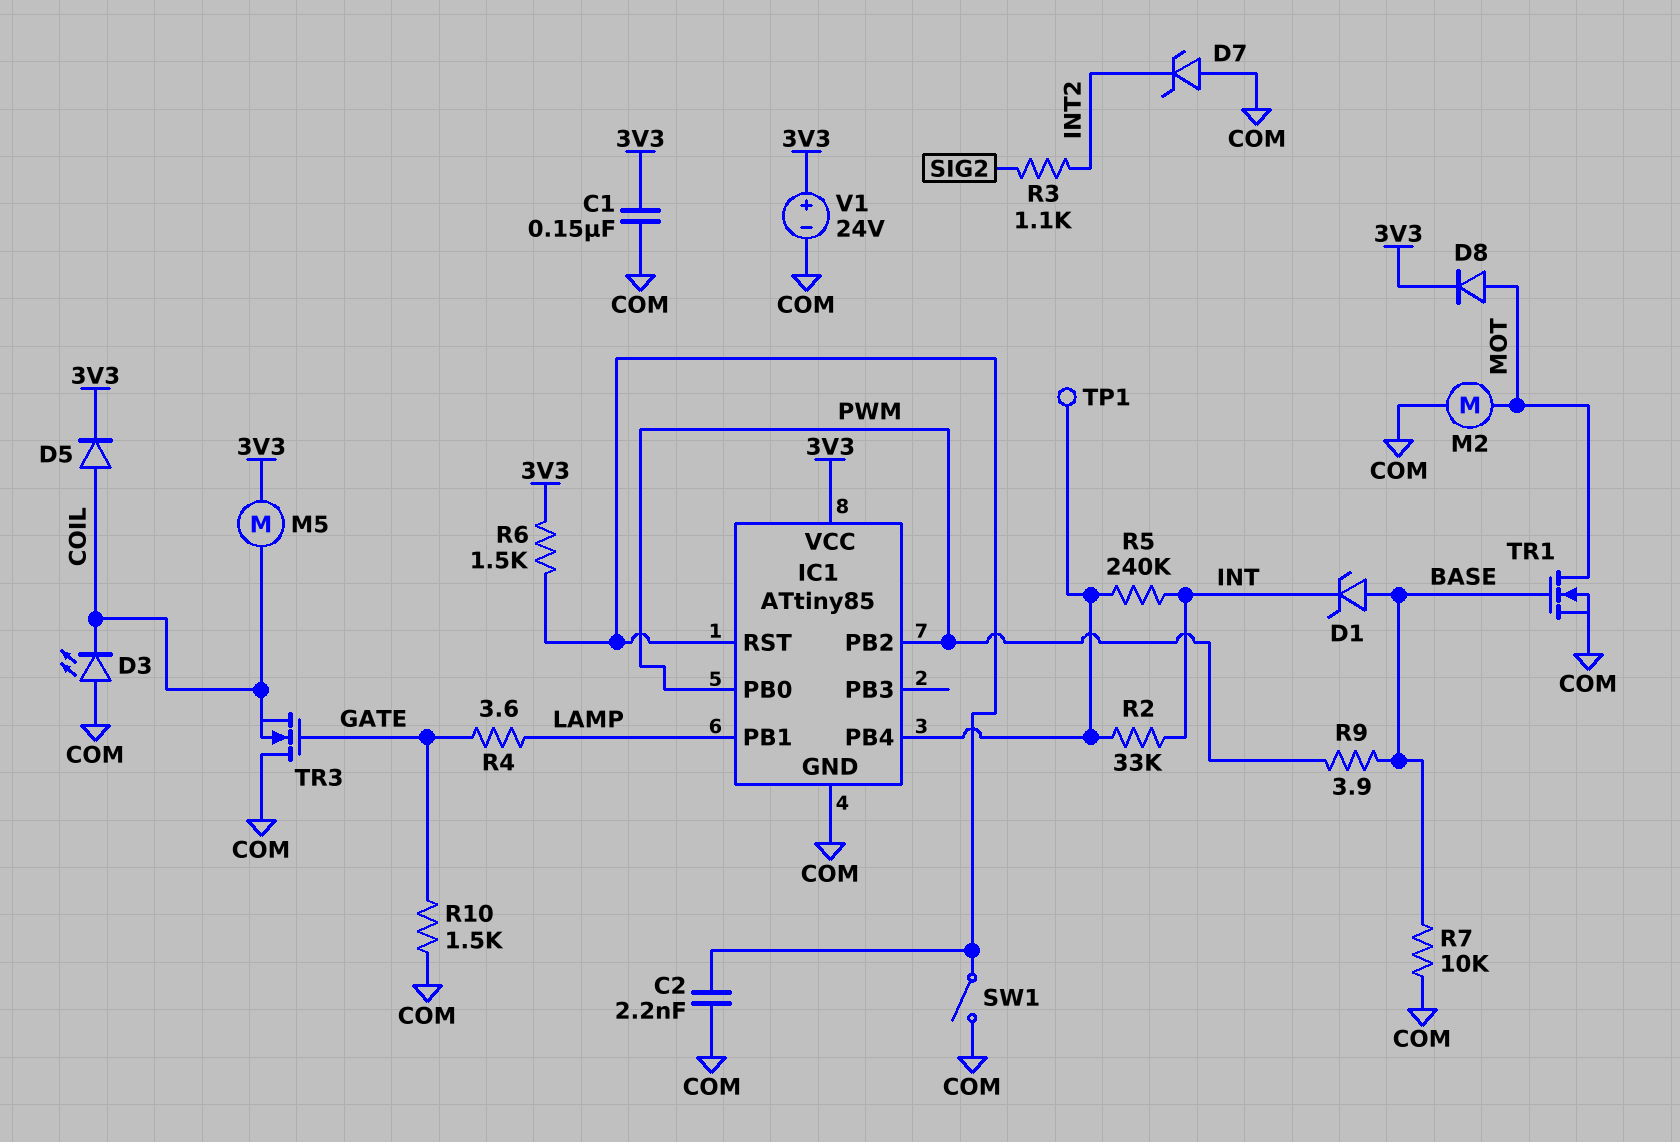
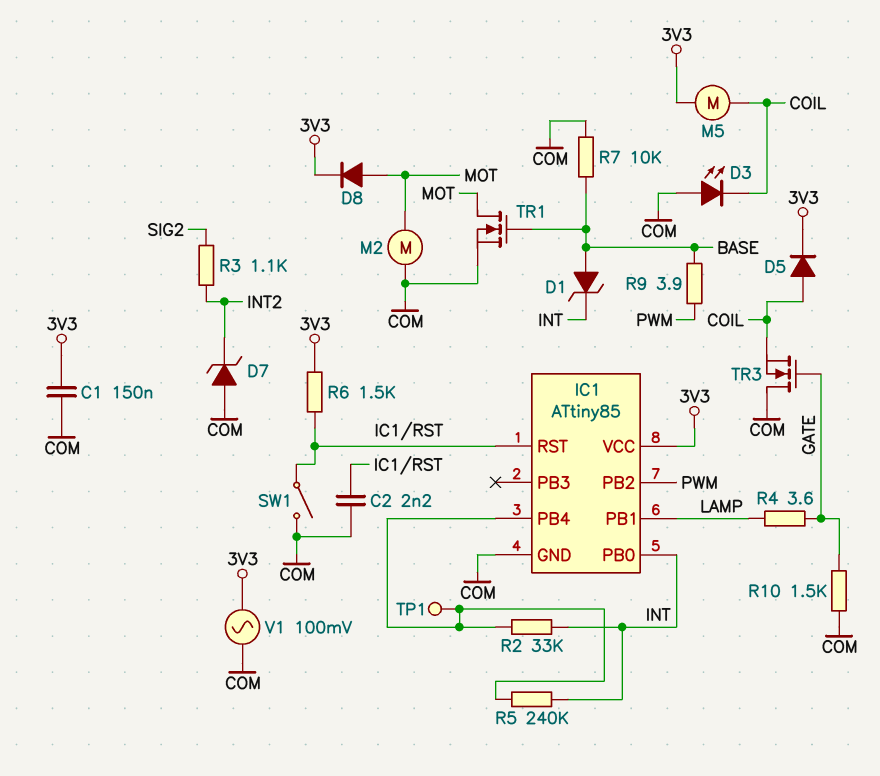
IC1 pin PB0: PWM -> INT
V1: 24V (plus 3V3, minus COM) -> AC 100mV (3V3, COM)

